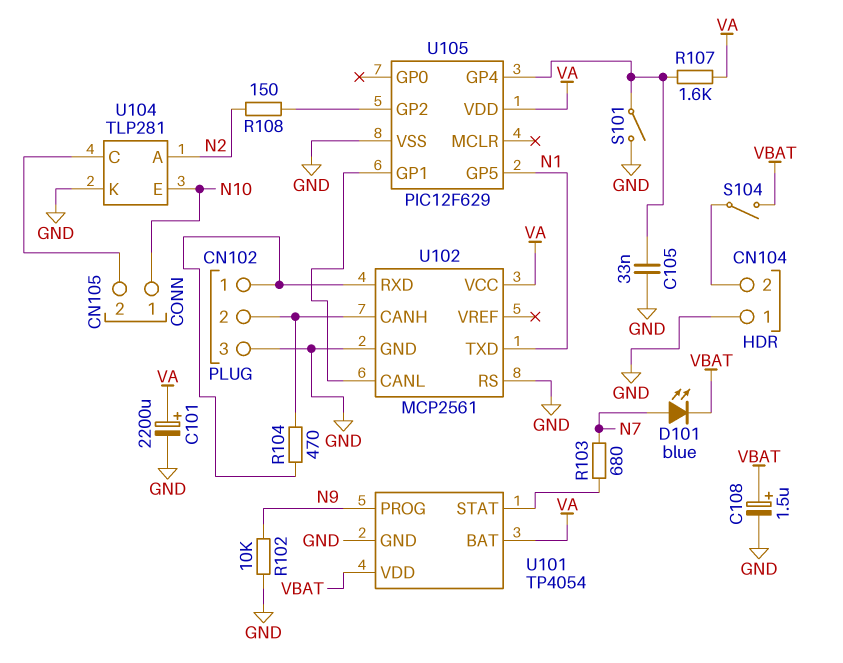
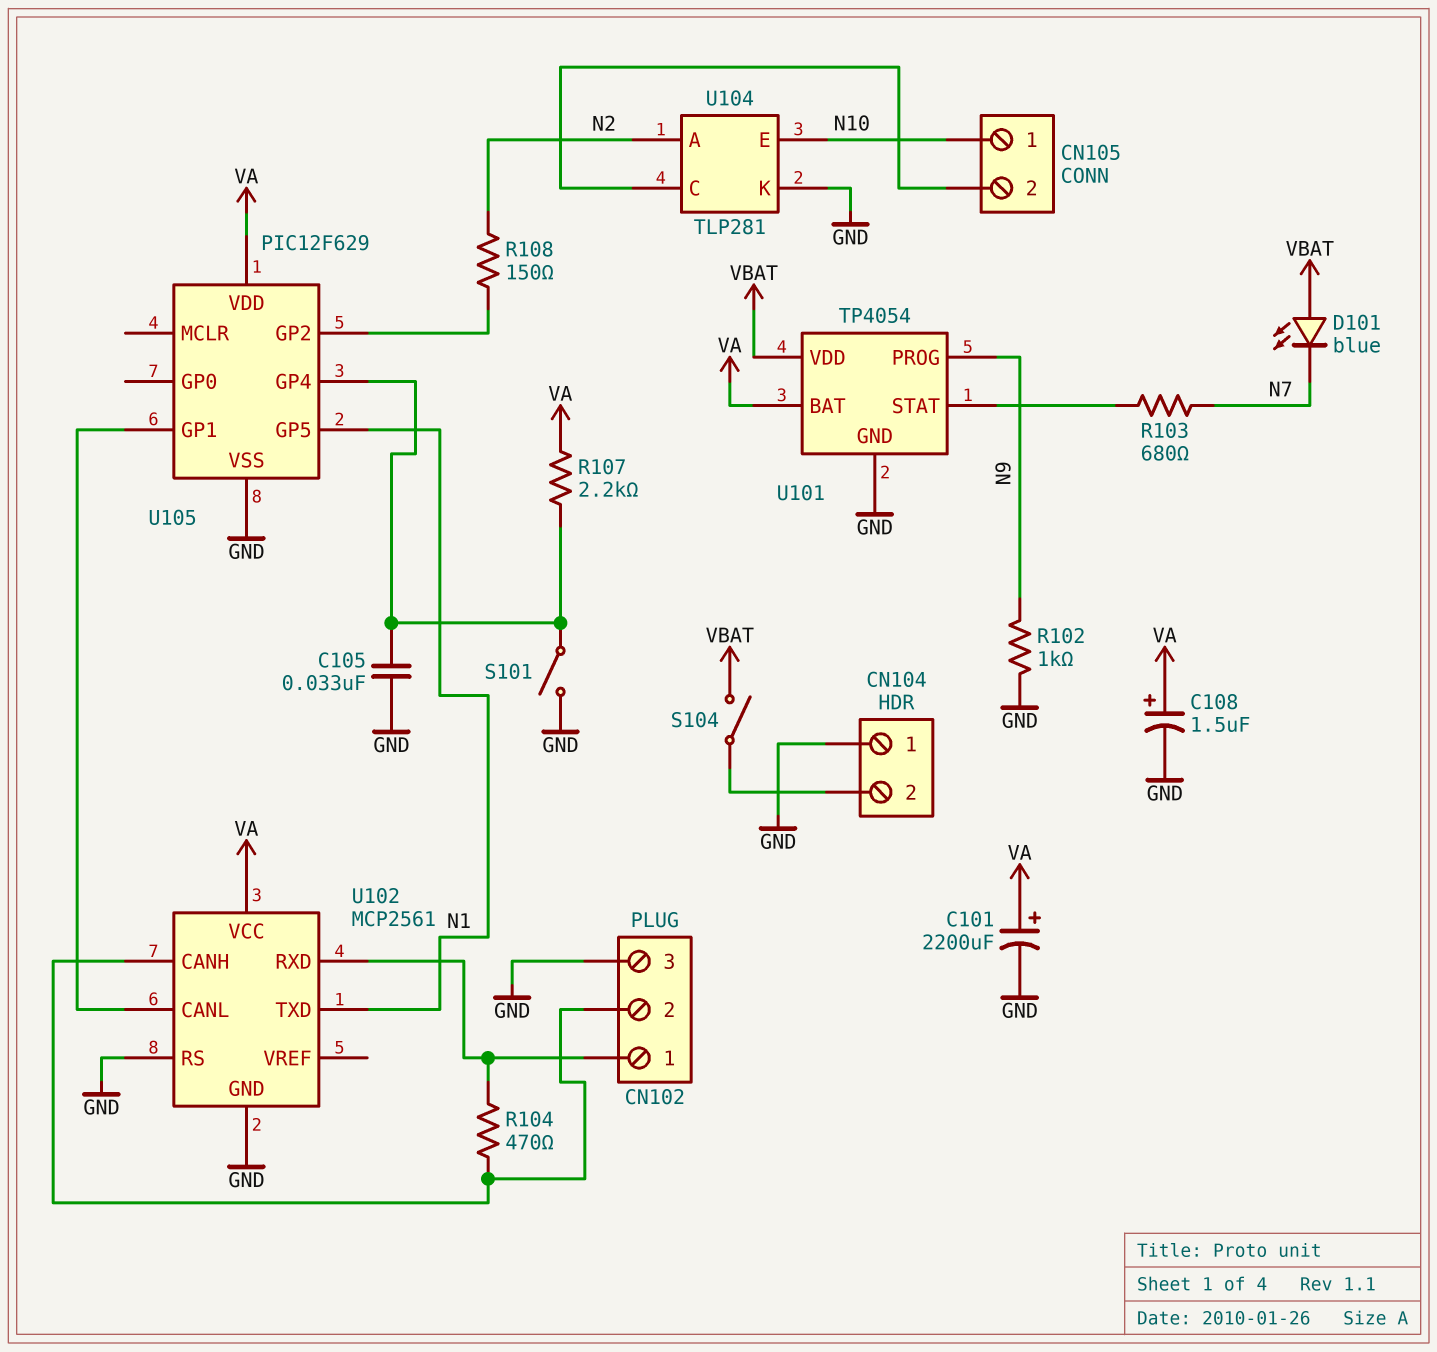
C108: 1.5uF (plus VBAT, minus GND) -> 1.5uF (plus VA, minus GND)
D101: LED blue (A N7, K VBAT) -> LED blue (A VBAT, K N7)
R102: 10k (GND, N9) -> 1k (GND, N9)
R107: 1.6k (U105/GP4, VA) -> 2.2k (U105/GP4, VA)

